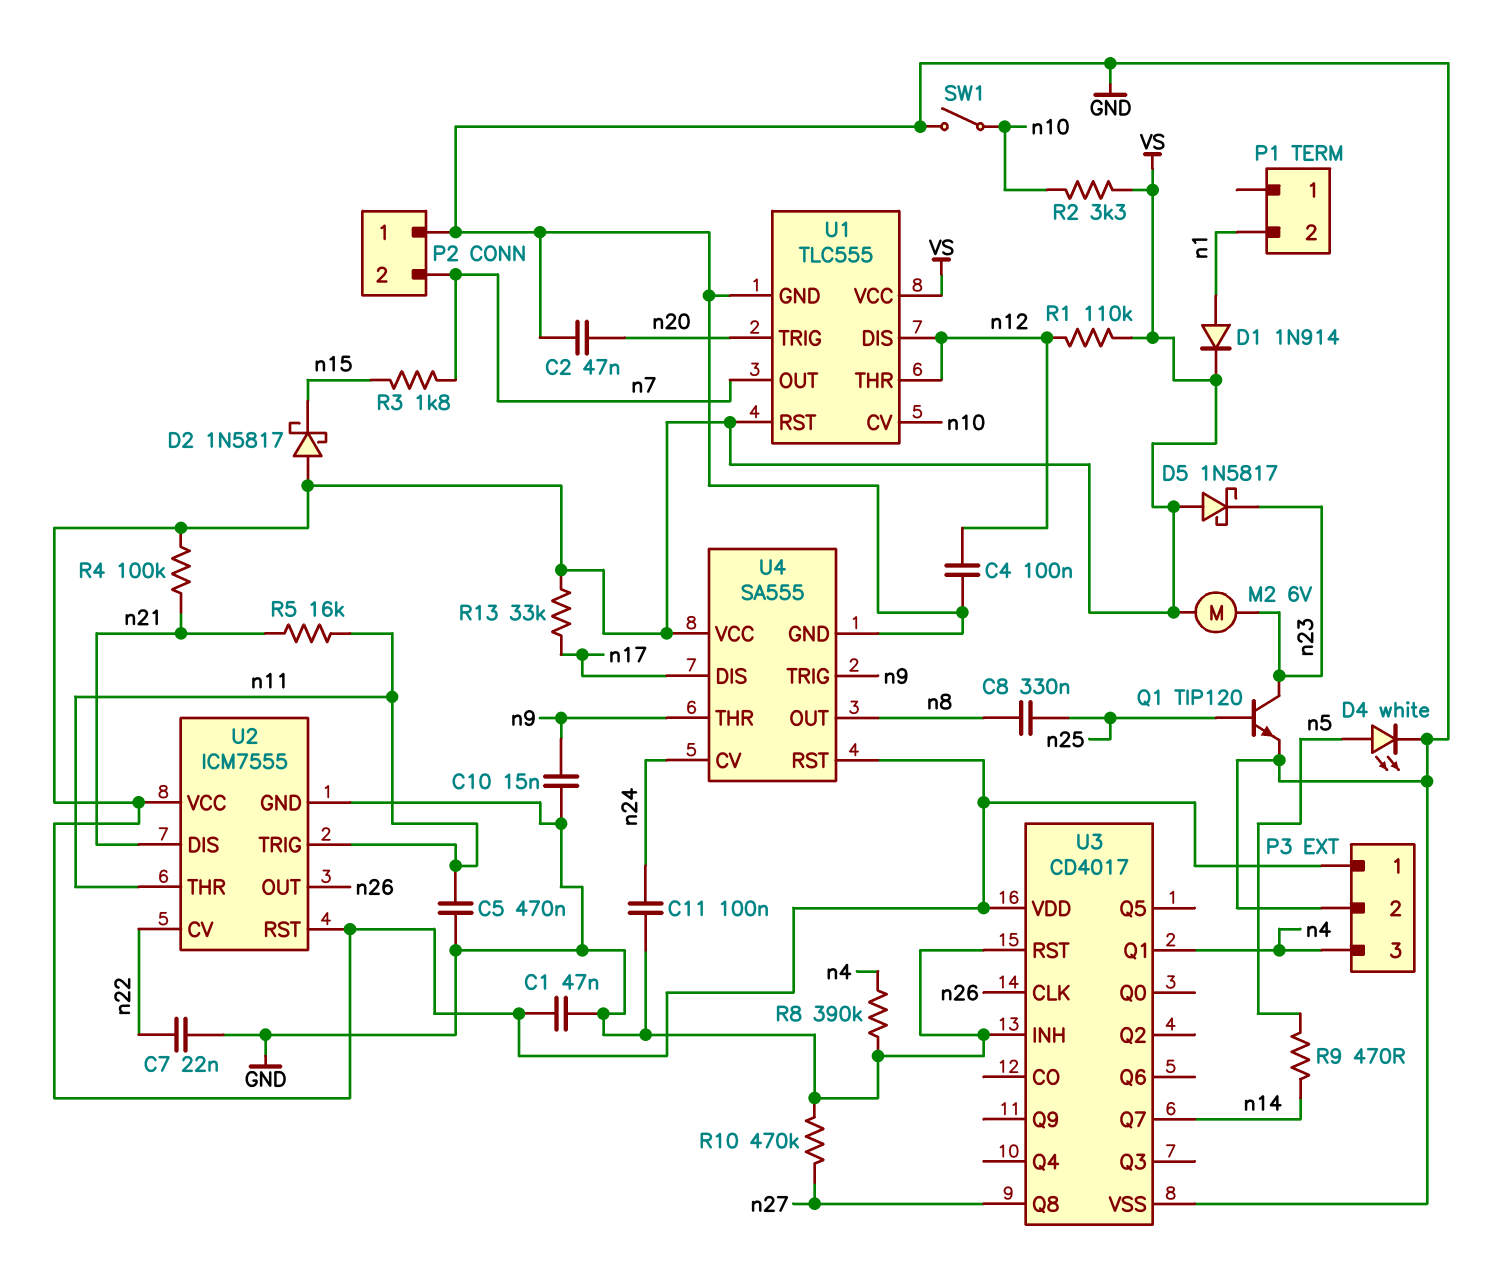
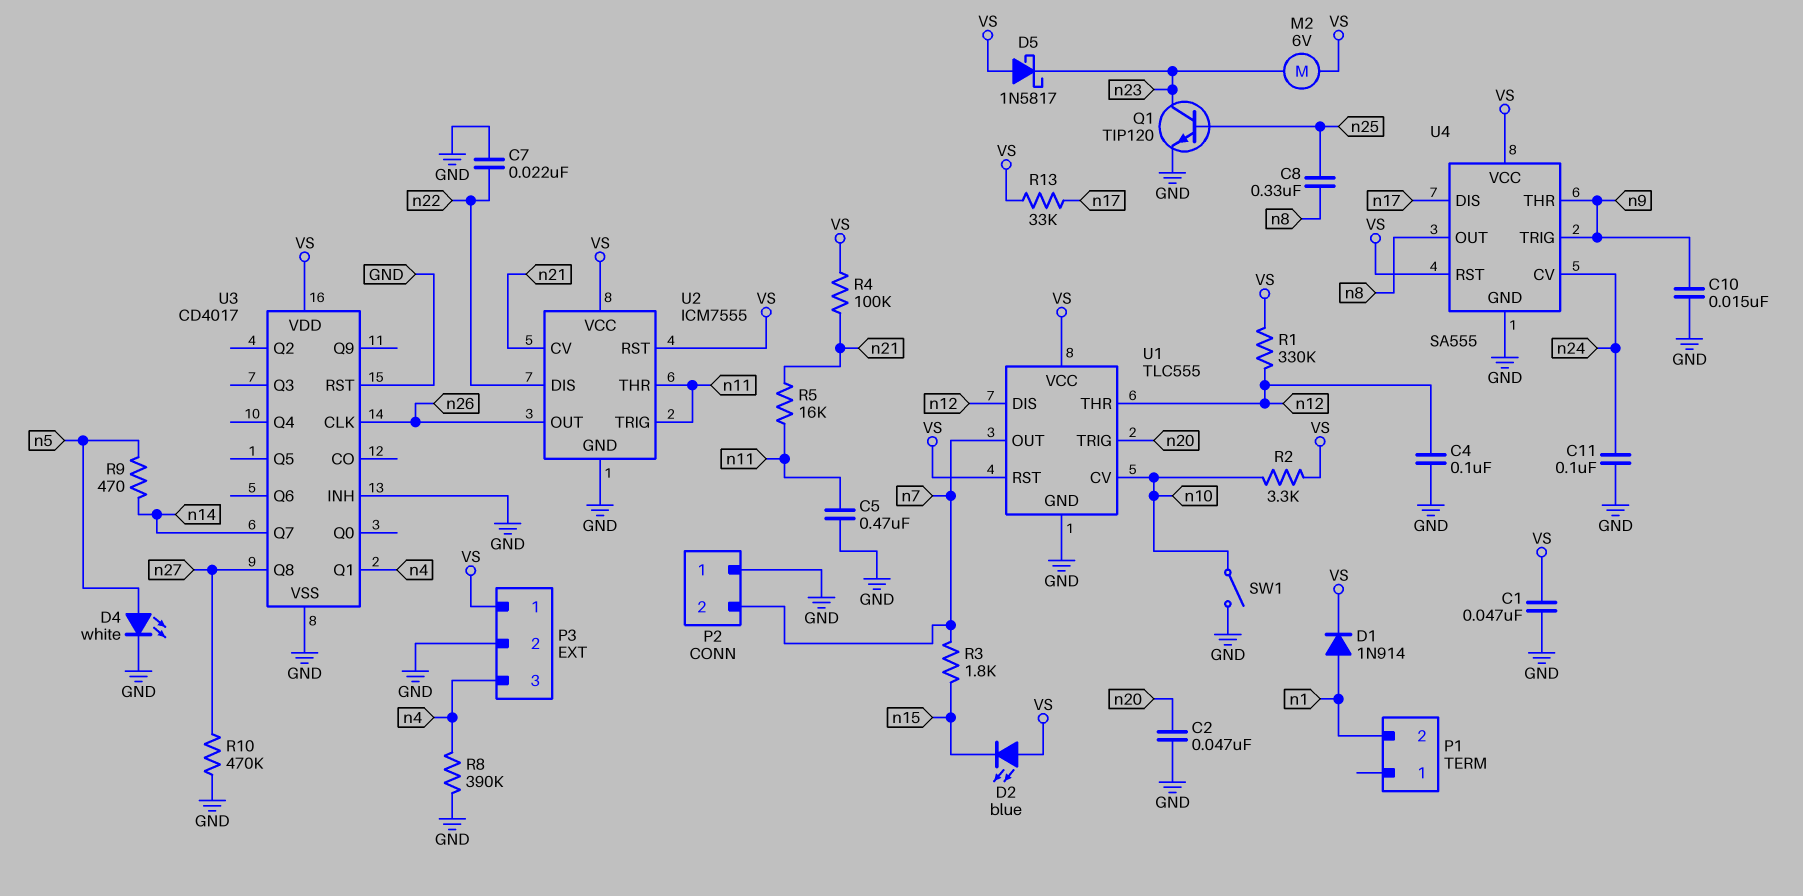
D2: schottky 1N5817 (A VS, K n15) -> LED blue (A VS, K n15)
R1: 110k (VS, n12) -> 330k (VS, n12)
U2 pin CV: n22 -> n21
U2 pin DIS: n21 -> n22

